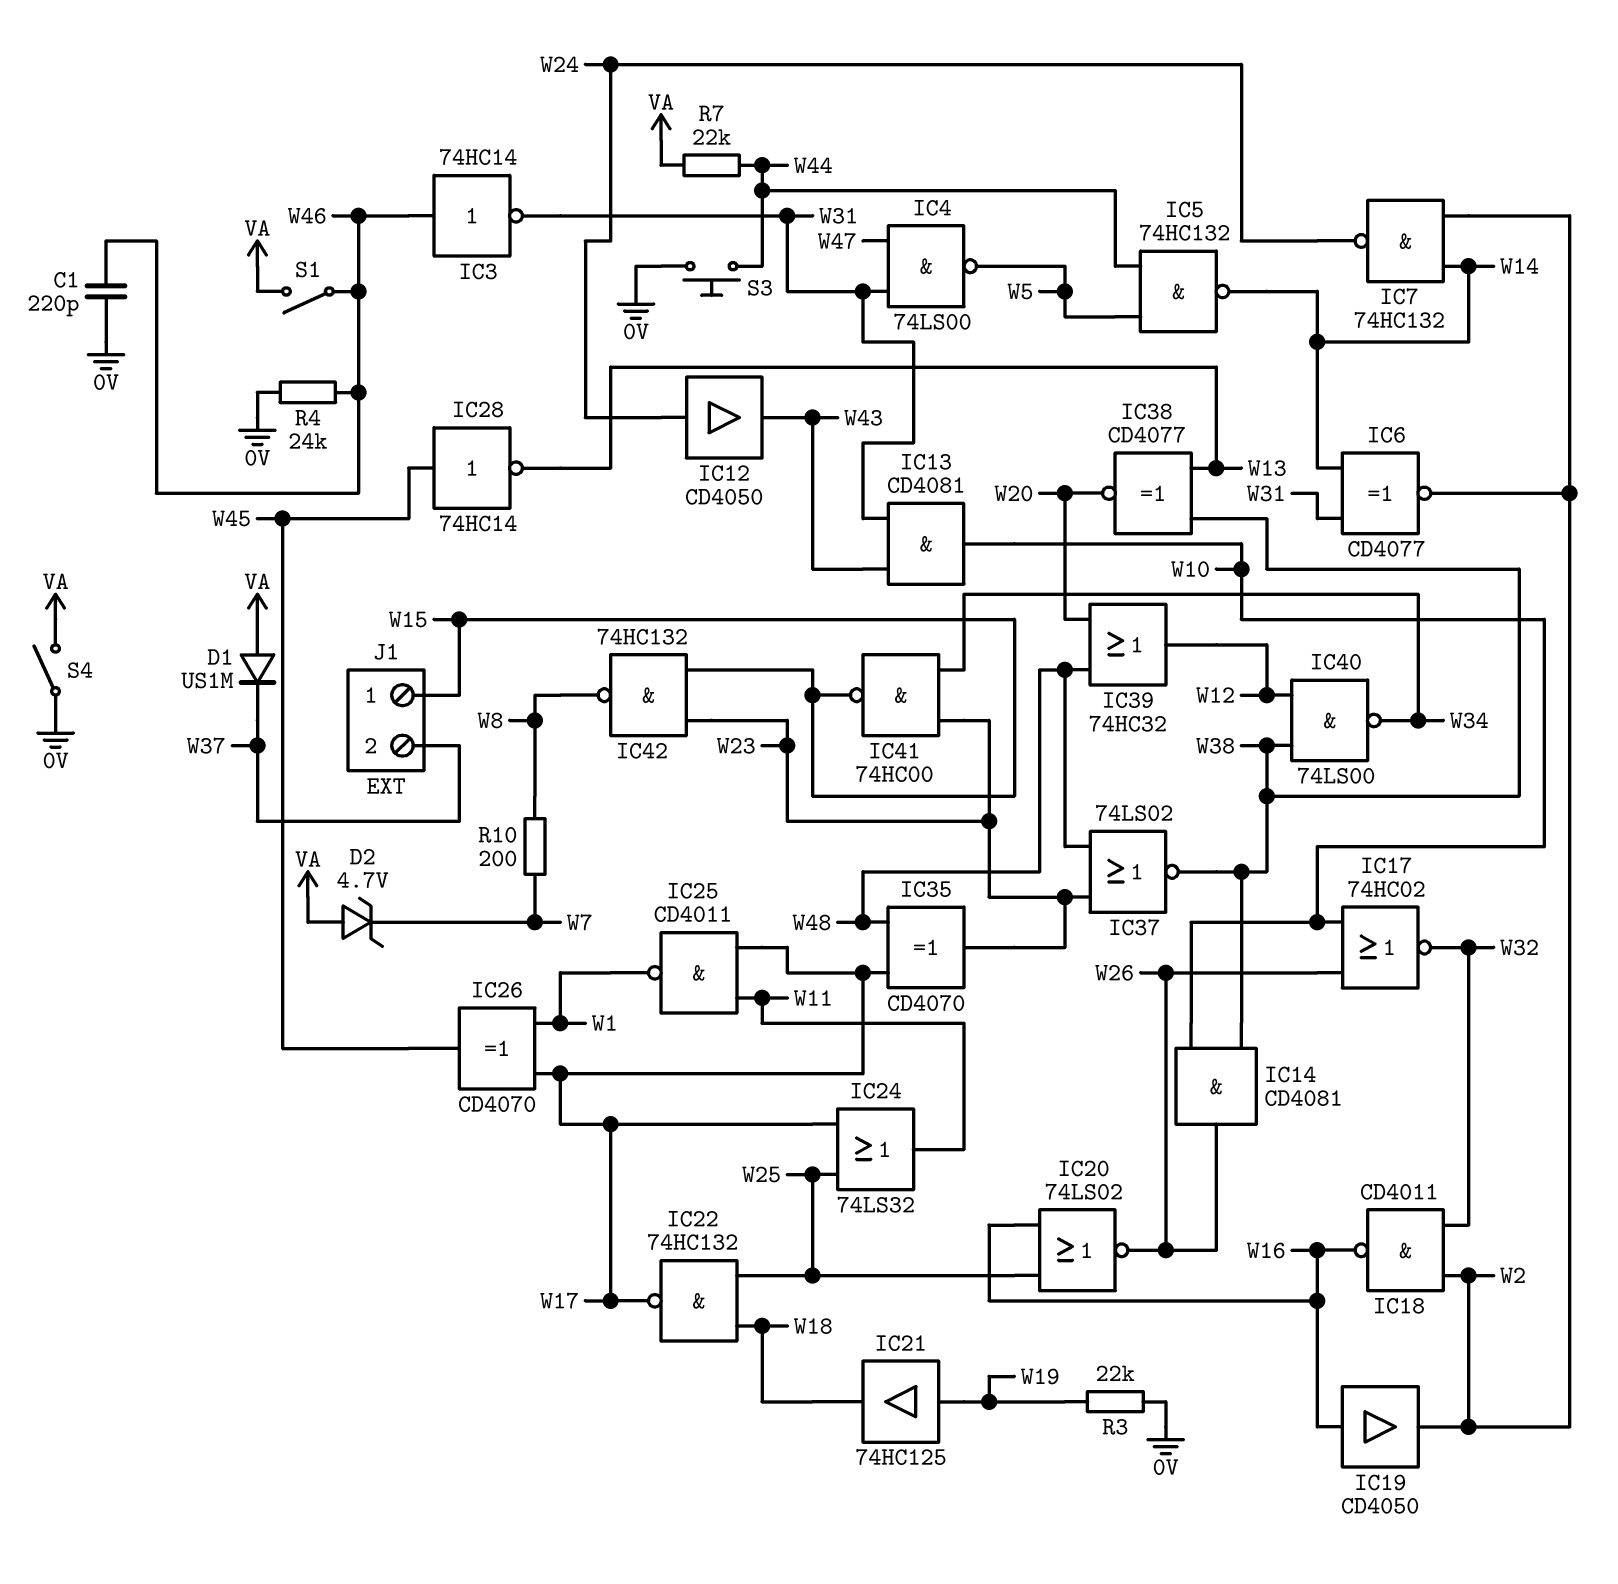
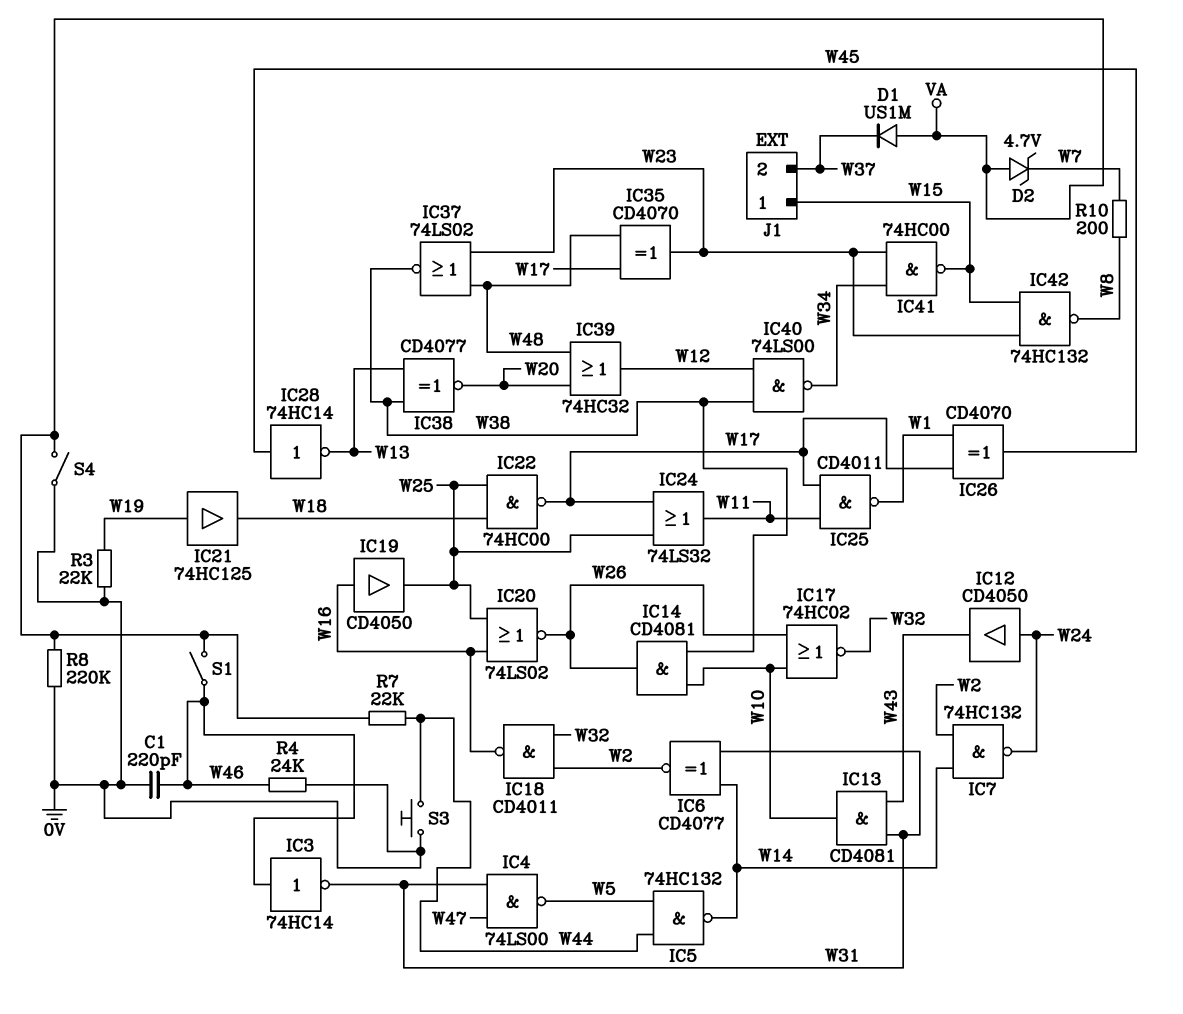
IC19: buffer CD4050 (in W16, out W2) -> buffer CD4050 (in W16, out W25)
IC22: NAND 74HC132 (in W18, in W25, out W17) -> NAND 74HC00 (in W18, in W25, out W17)
R8: none -> 220k (0V, VA)

